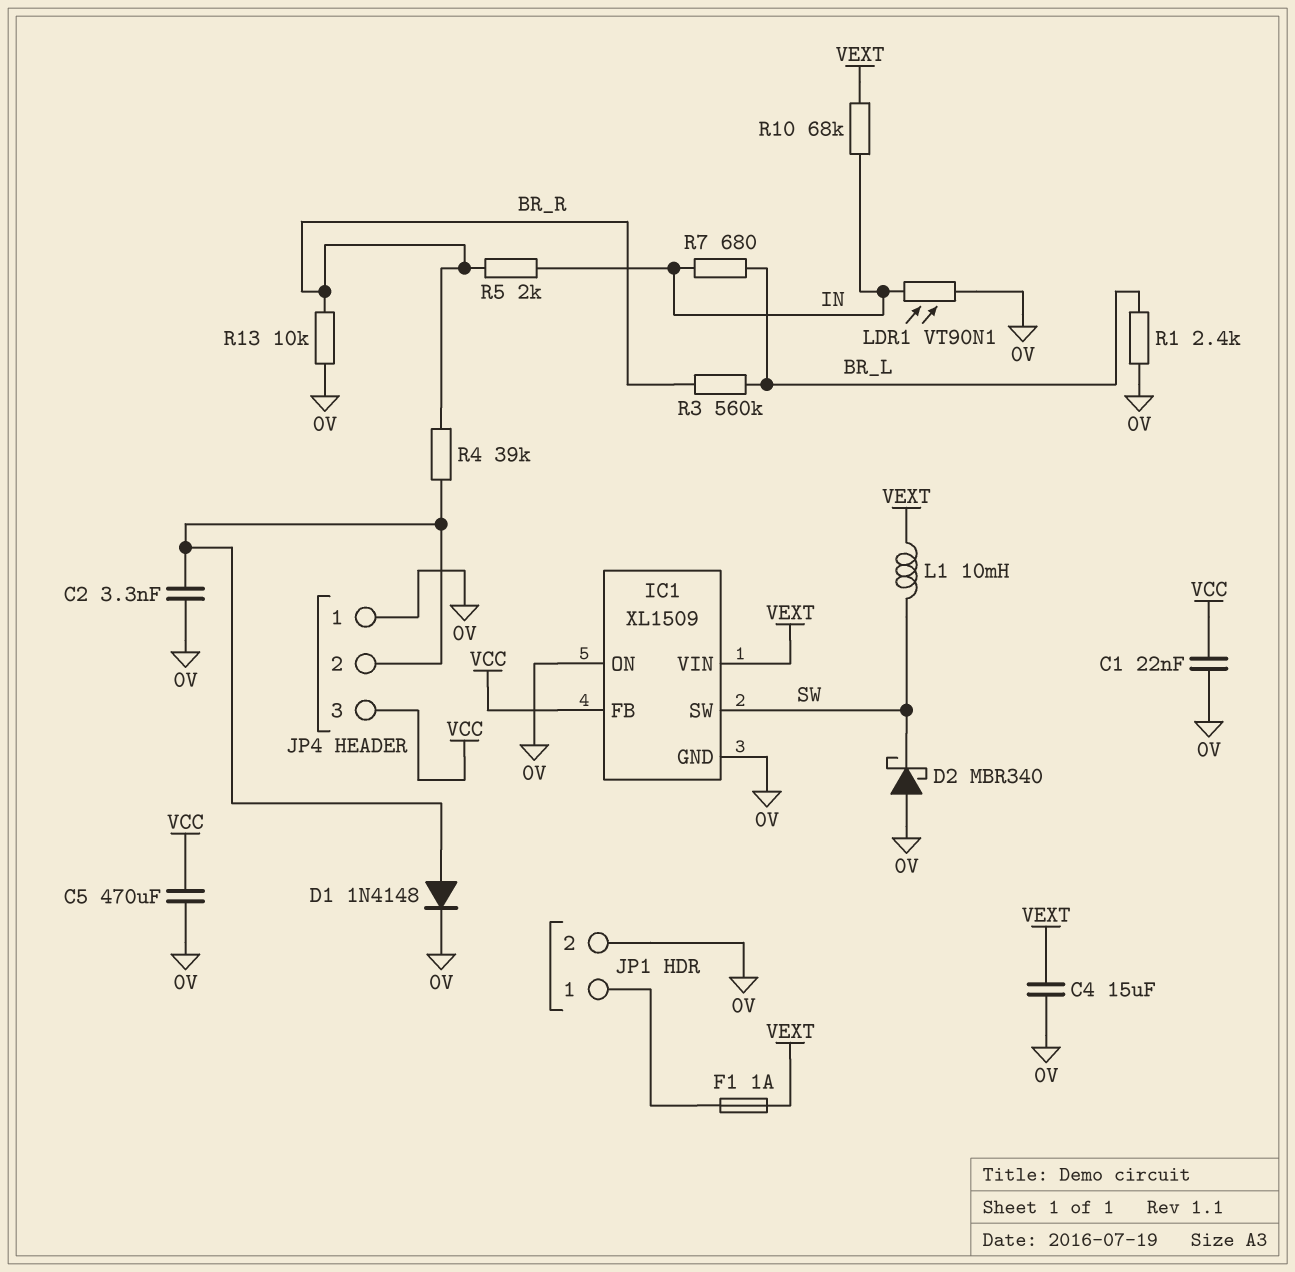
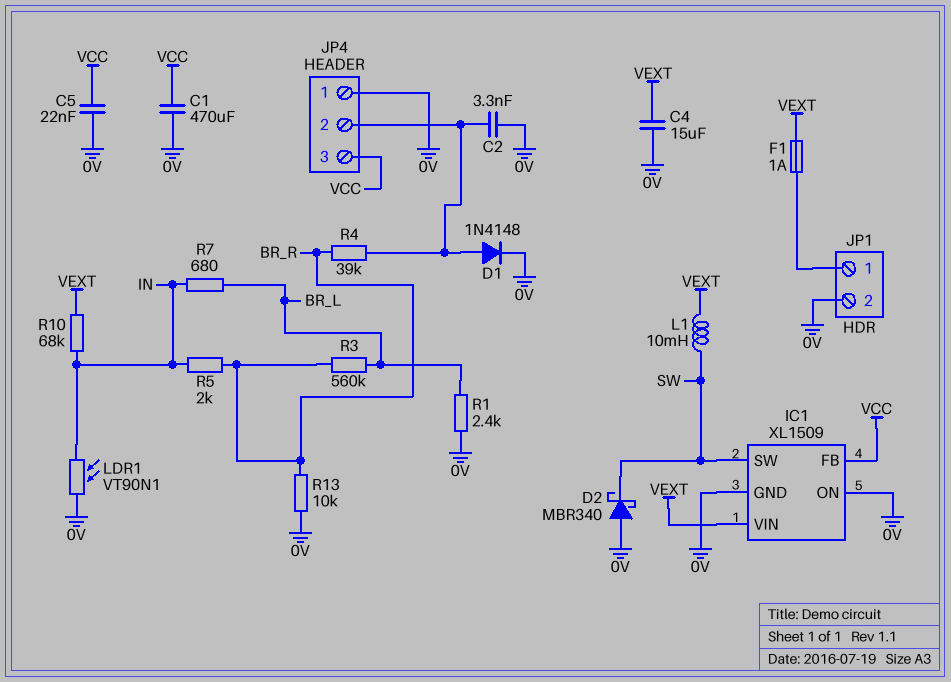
C1: 22nF (0V, VCC) -> 470uF (0V, VCC)
C5: 470uF (0V, VCC) -> 22nF (0V, VCC)

